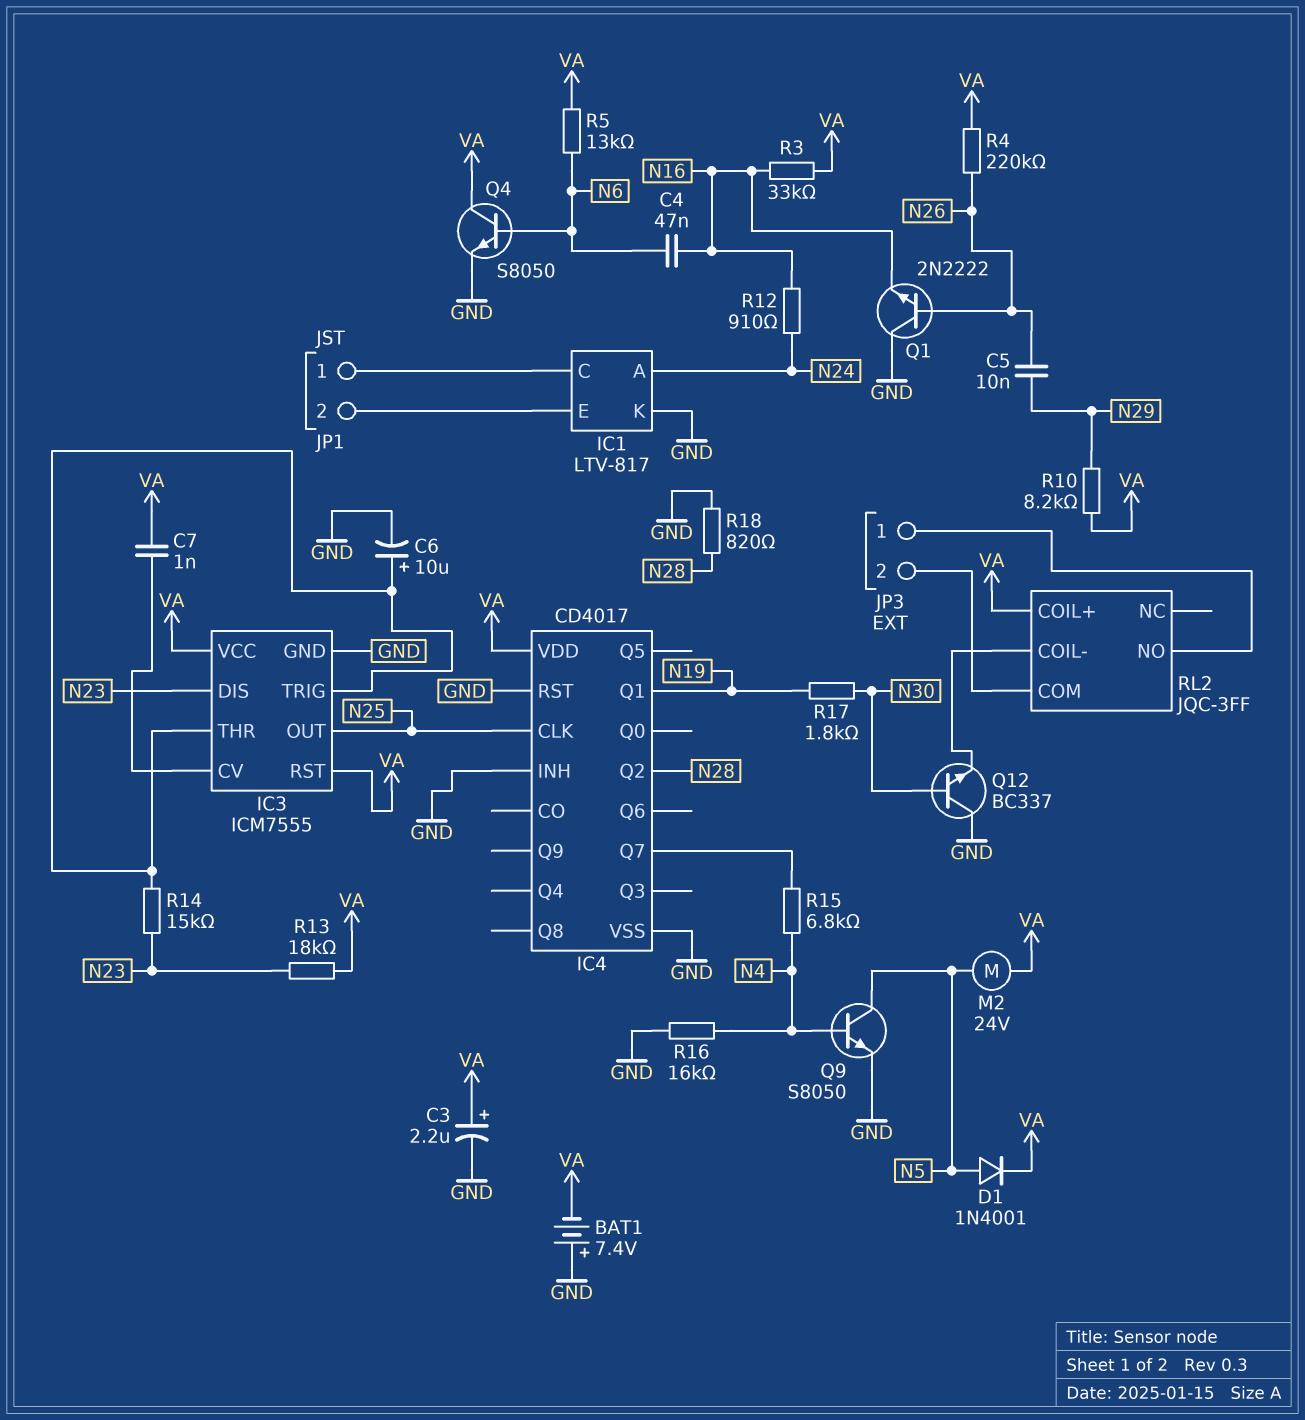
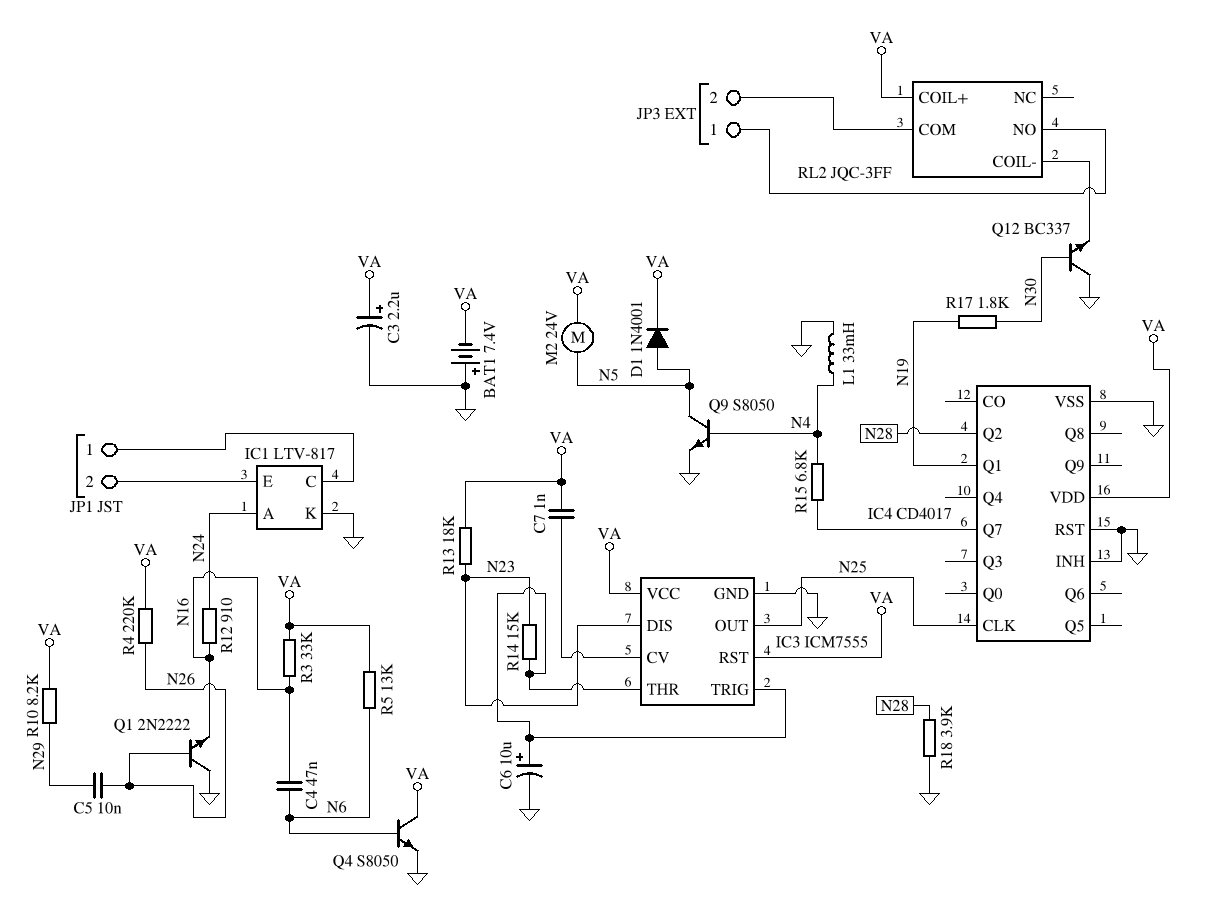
L1: none -> 33mH (GND, N4)
R16: 16k (GND, N4) -> none
R18: 820 (GND, N28) -> 3.9k (GND, N28)

